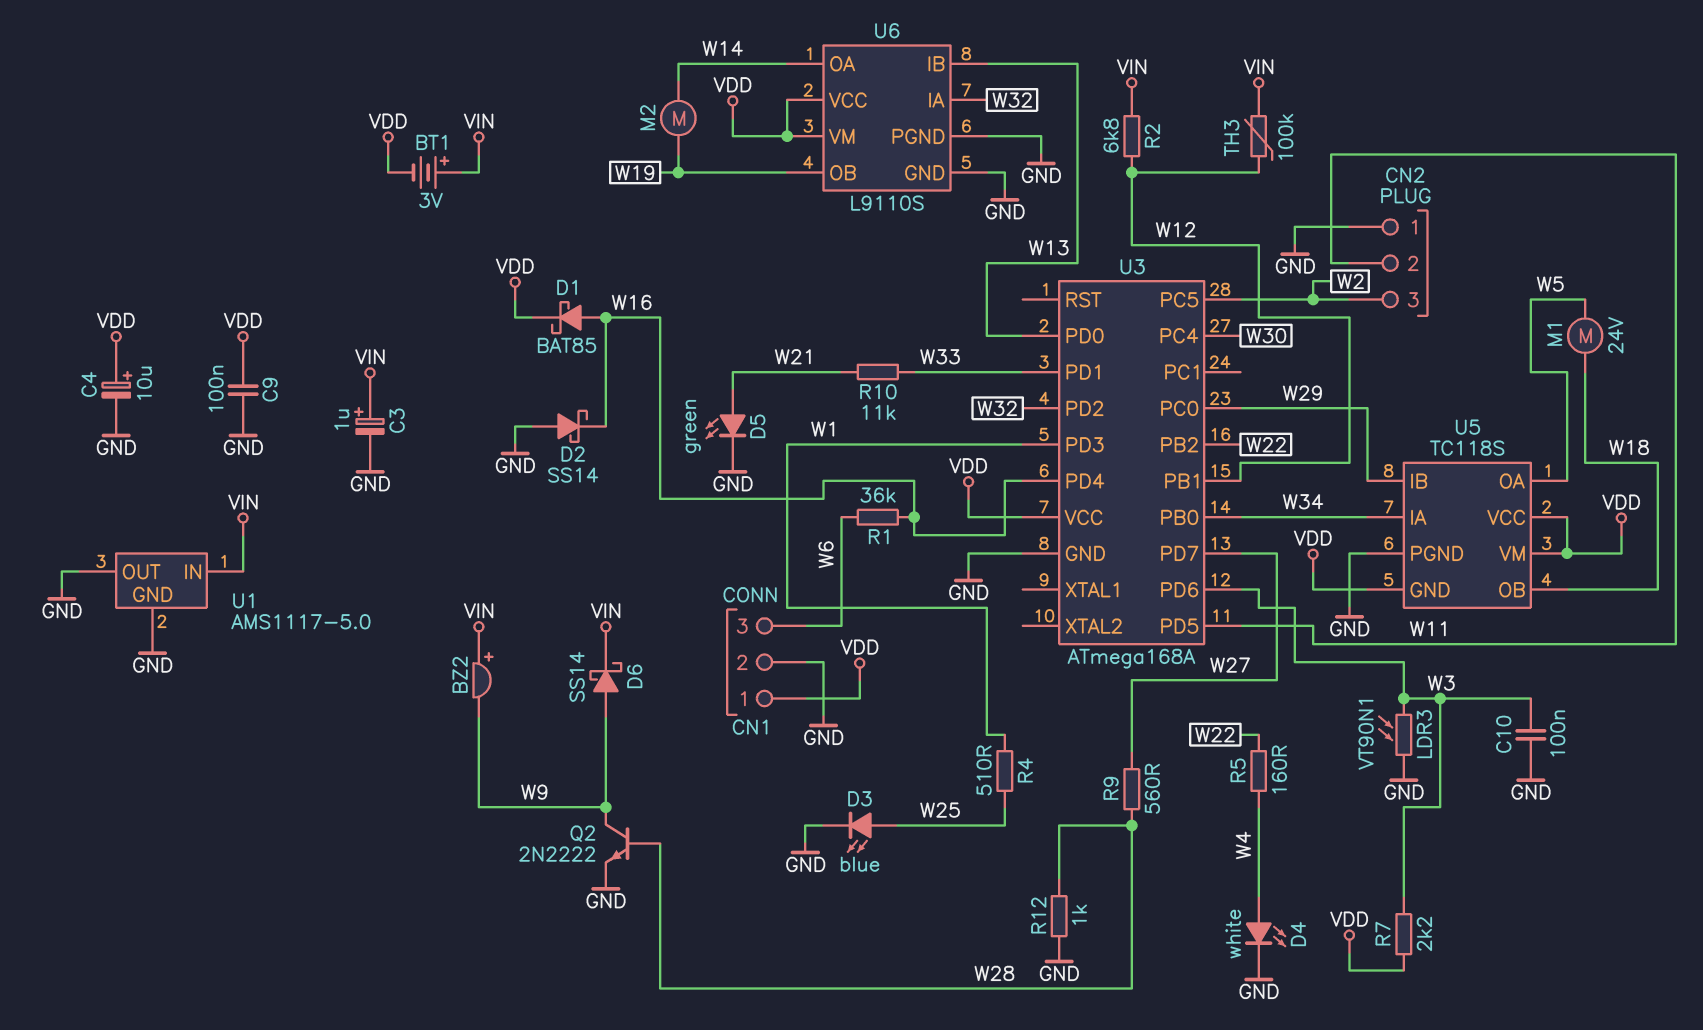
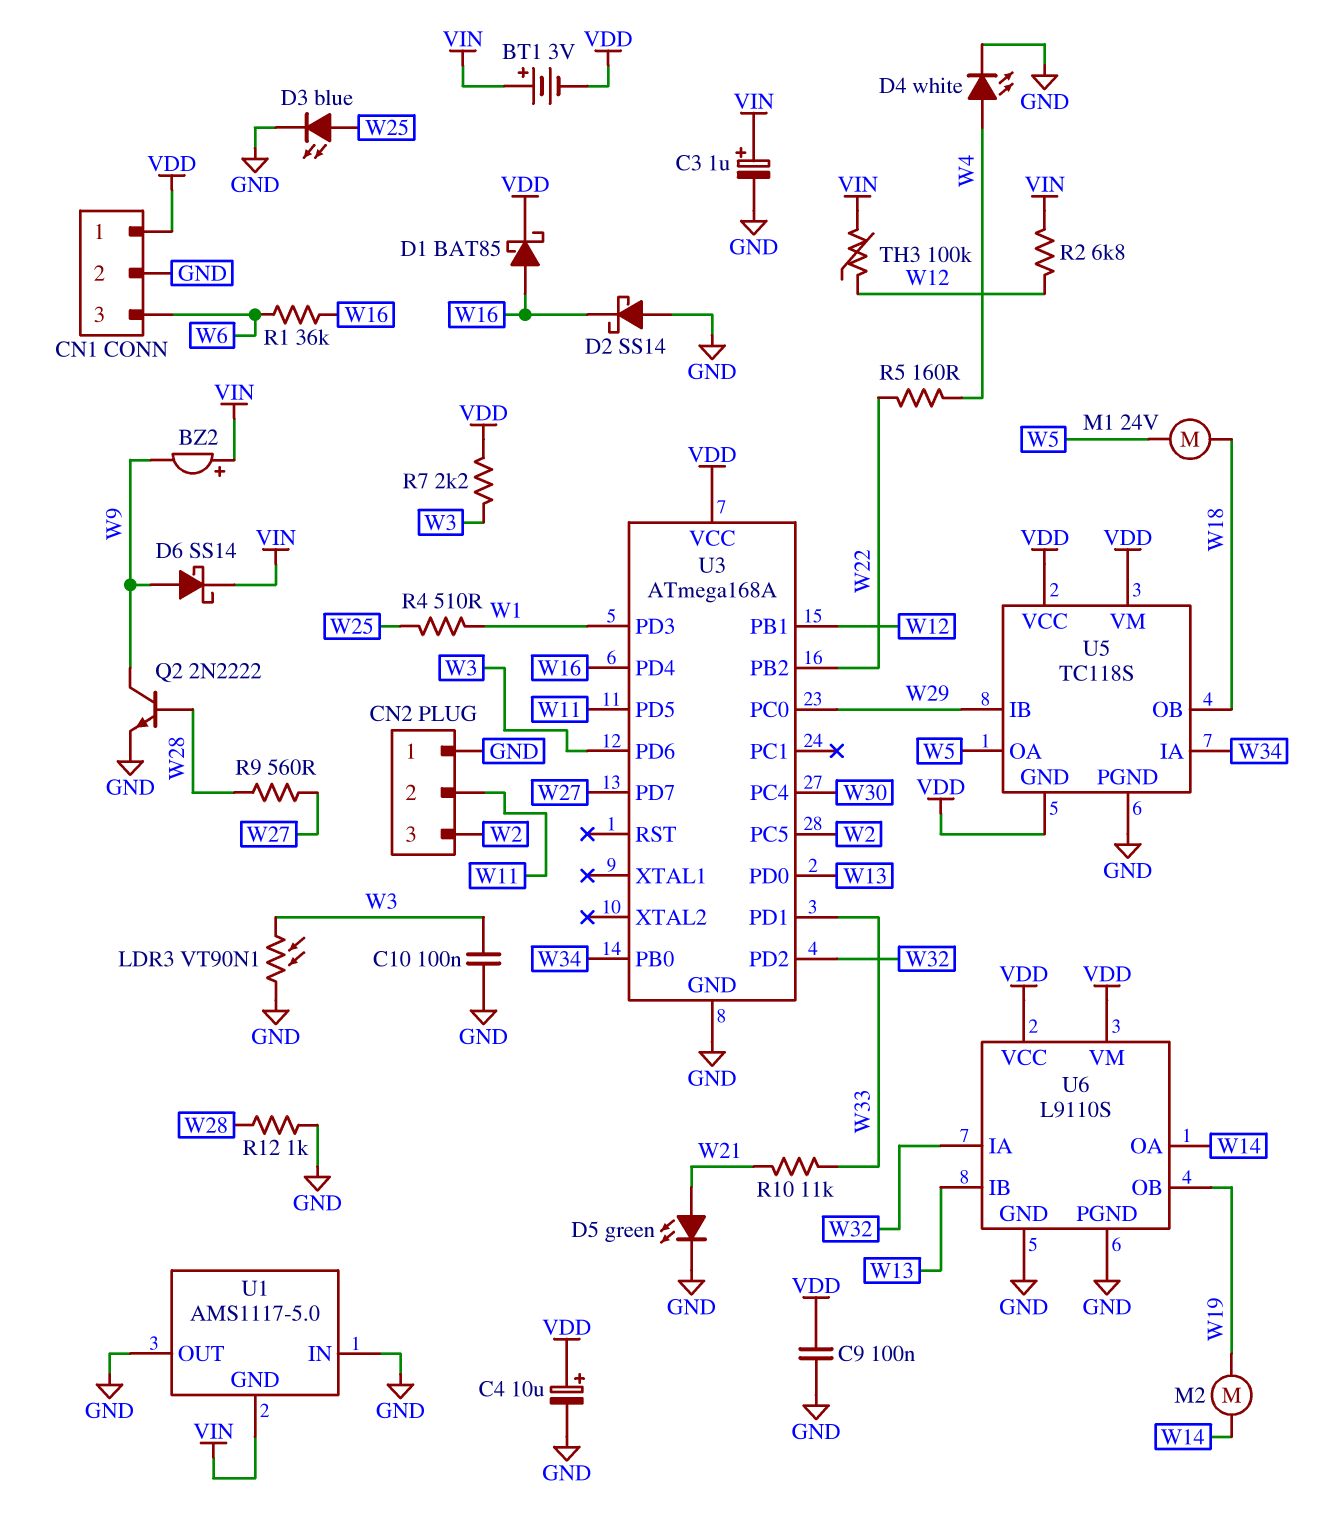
U1 pin GND: GND -> VIN
U1 pin IN: VIN -> GND

